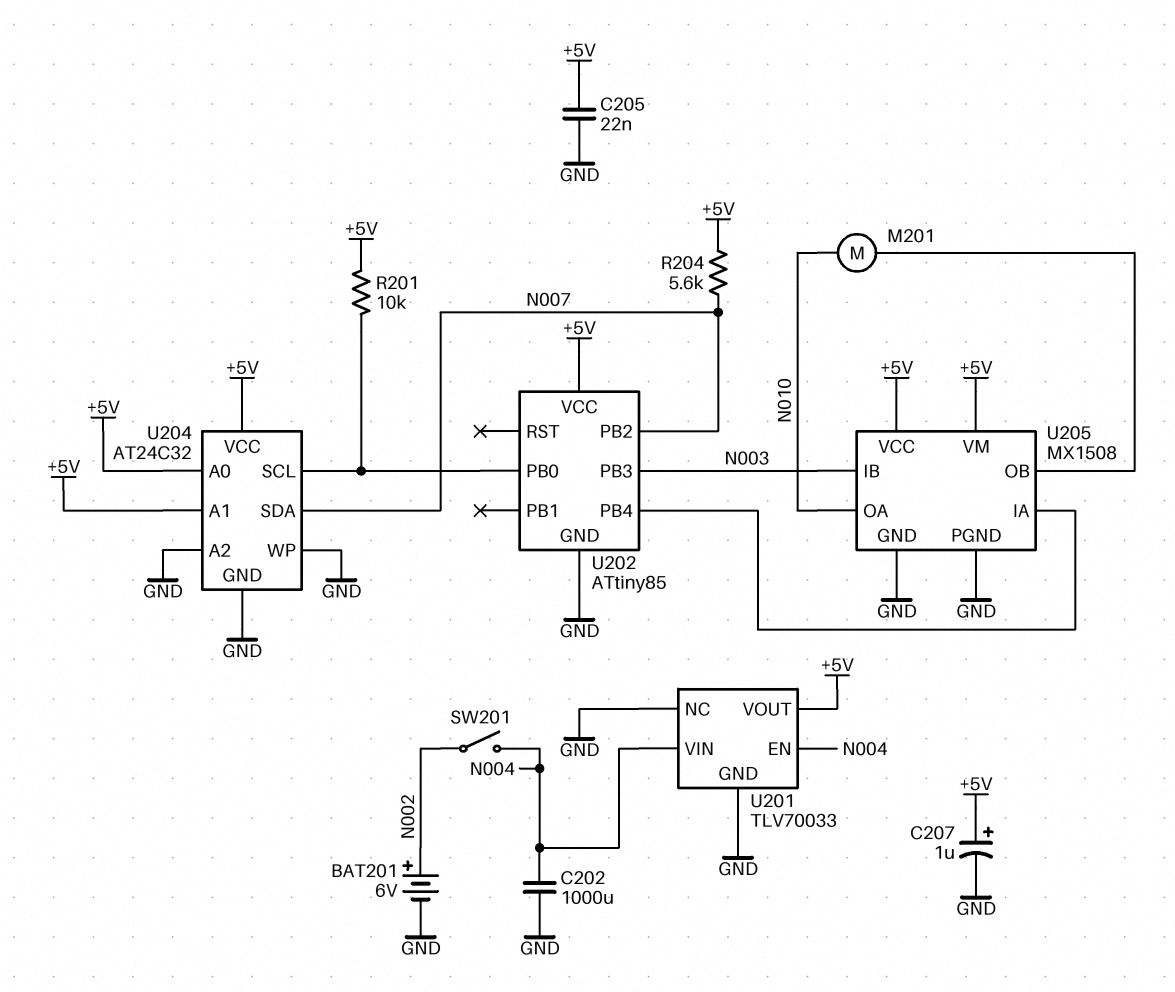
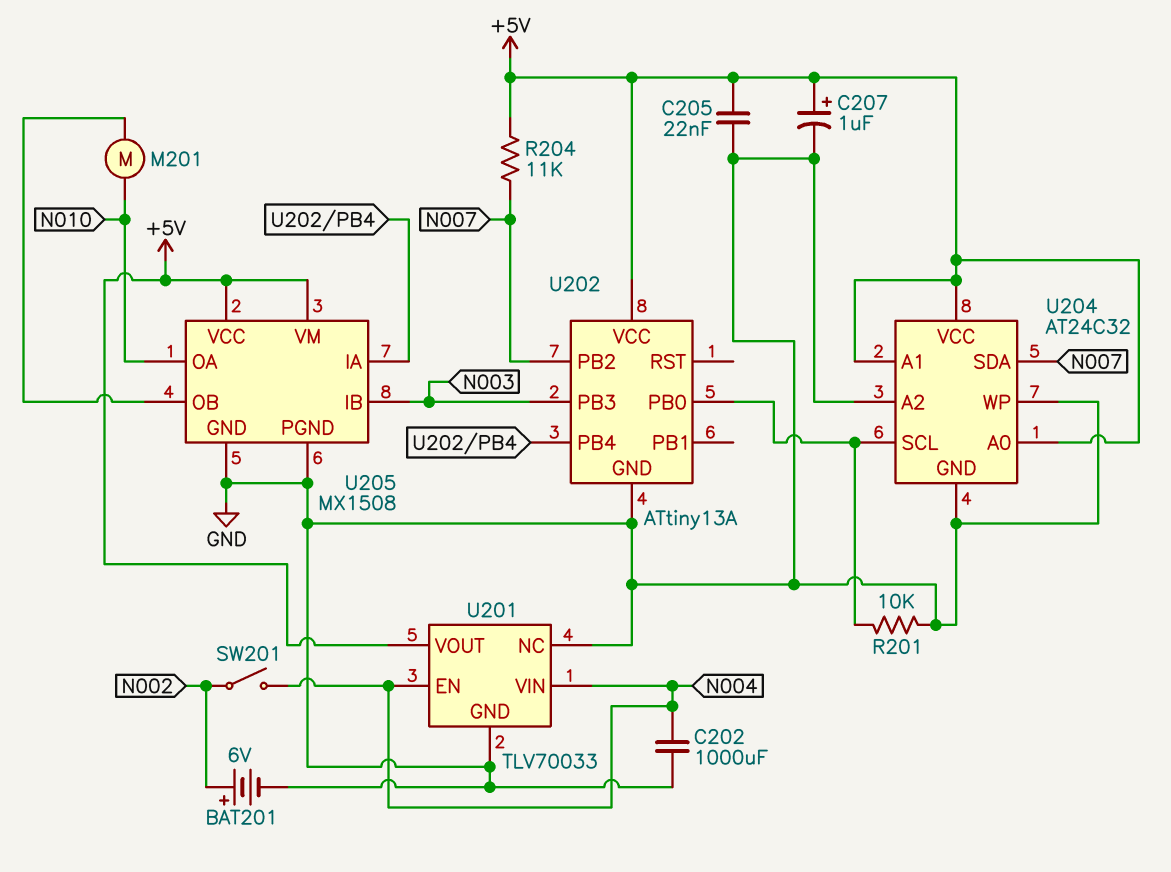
R201: 10k (+5V, U202/PB0) -> 10k (GND, U202/PB0)
R204: 5.6k (+5V, N007) -> 11k (+5V, N007)
U202: ATtiny85 -> ATtiny13A

